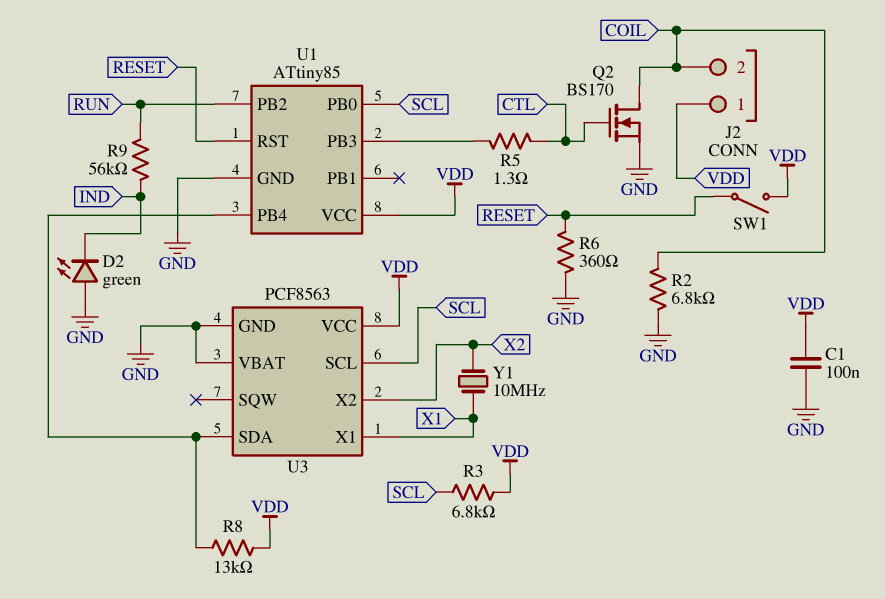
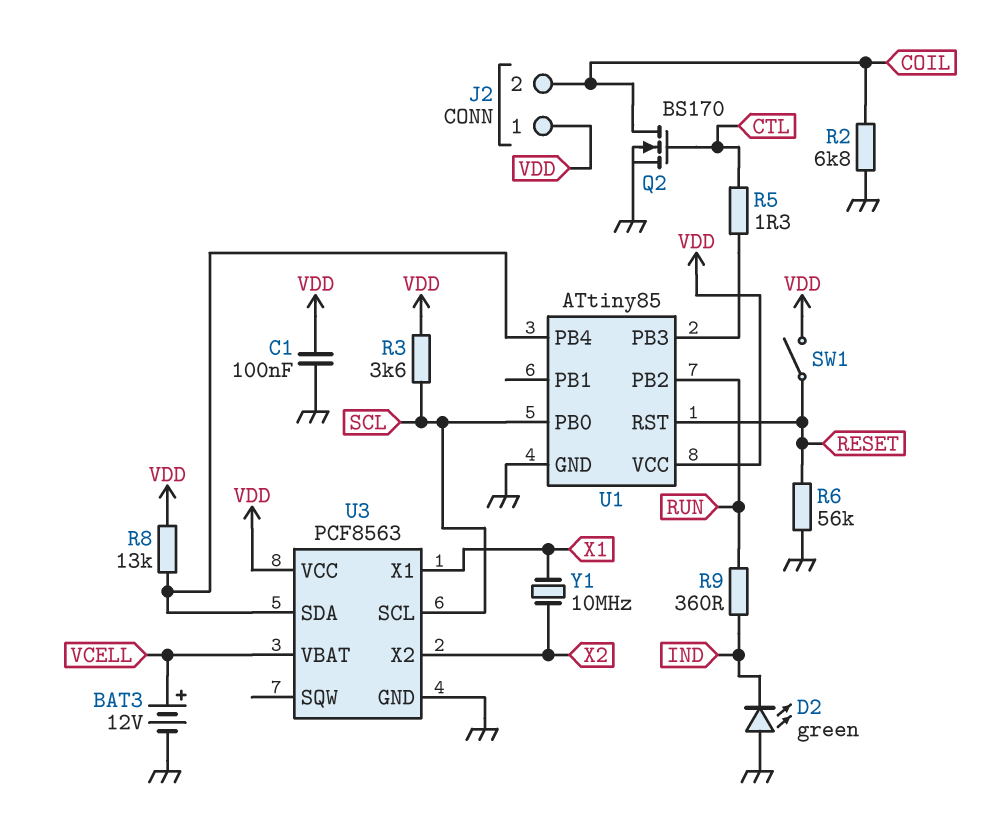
BAT3: none -> 12V (plus VCELL, minus GND)
R3: 6.8k (SCL, VDD) -> 3.6k (SCL, VDD)
R6: 360 (GND, RESET) -> 56k (GND, RESET)
R9: 56k (IND, RUN) -> 360 (IND, RUN)
U3 pin VBAT: GND -> VCELL

